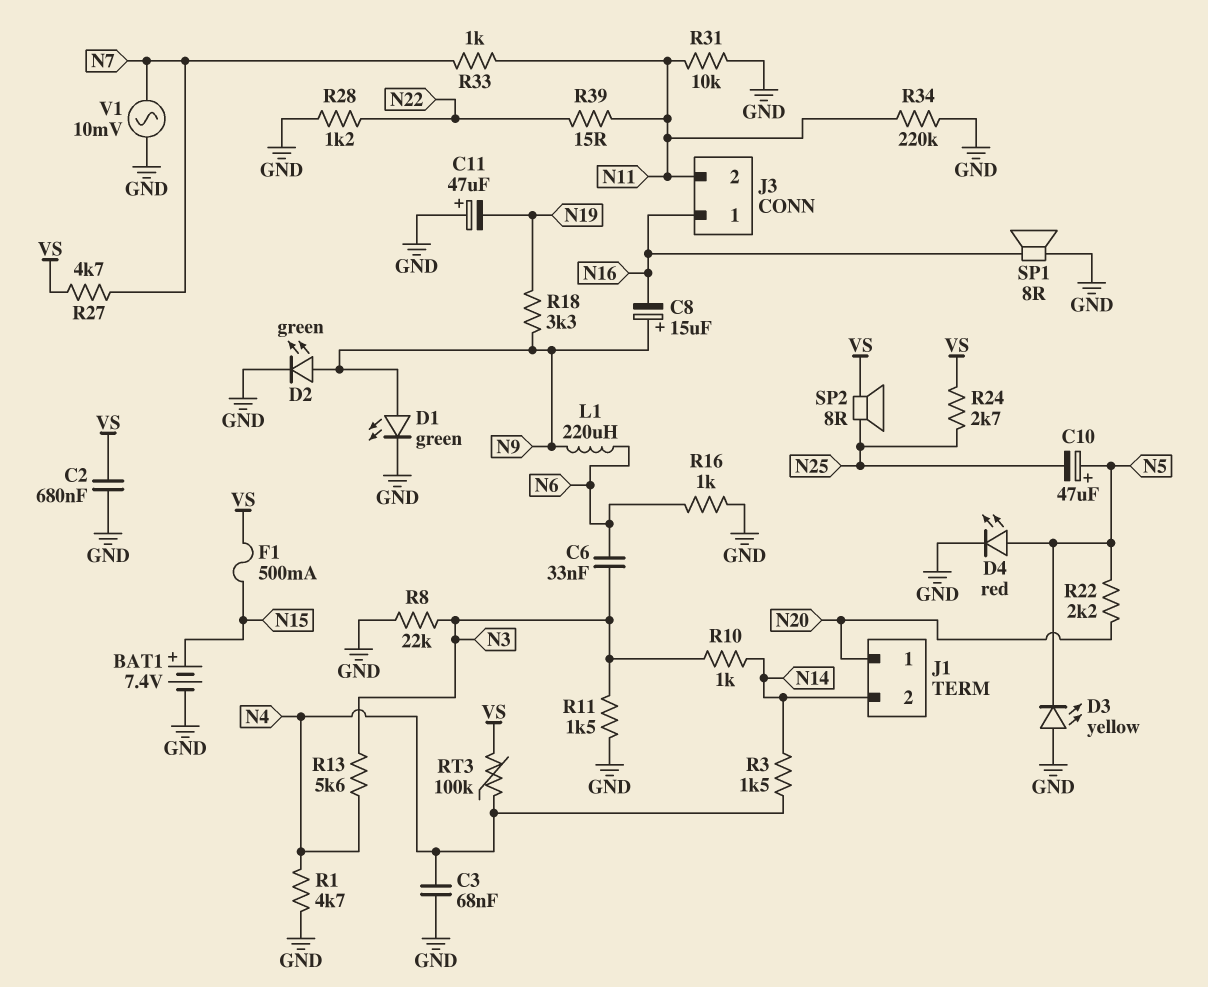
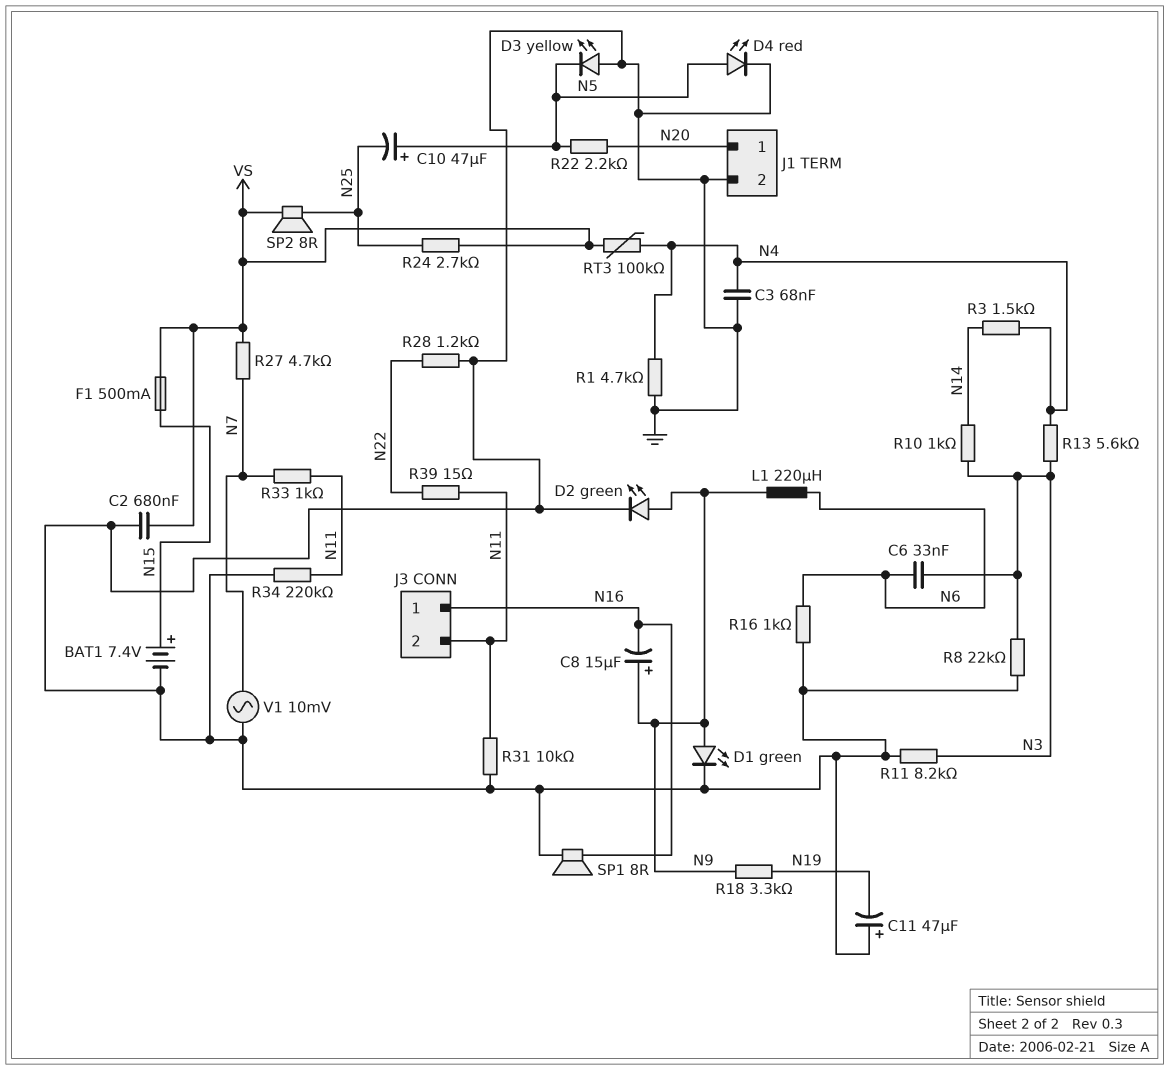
J1 pin 2: N14 -> GND
R11: 1.5k (GND, N3) -> 8.2k (GND, N3)

